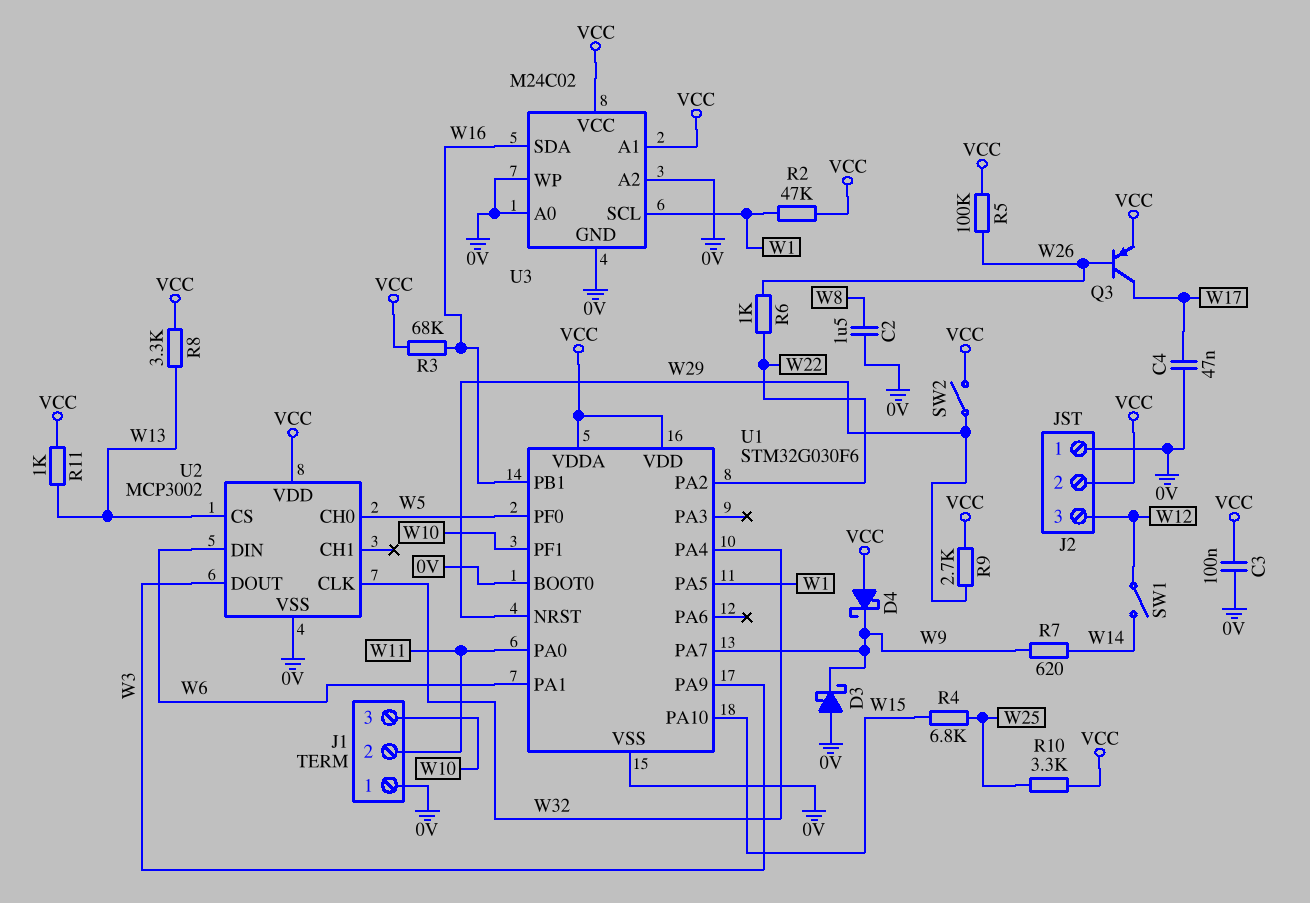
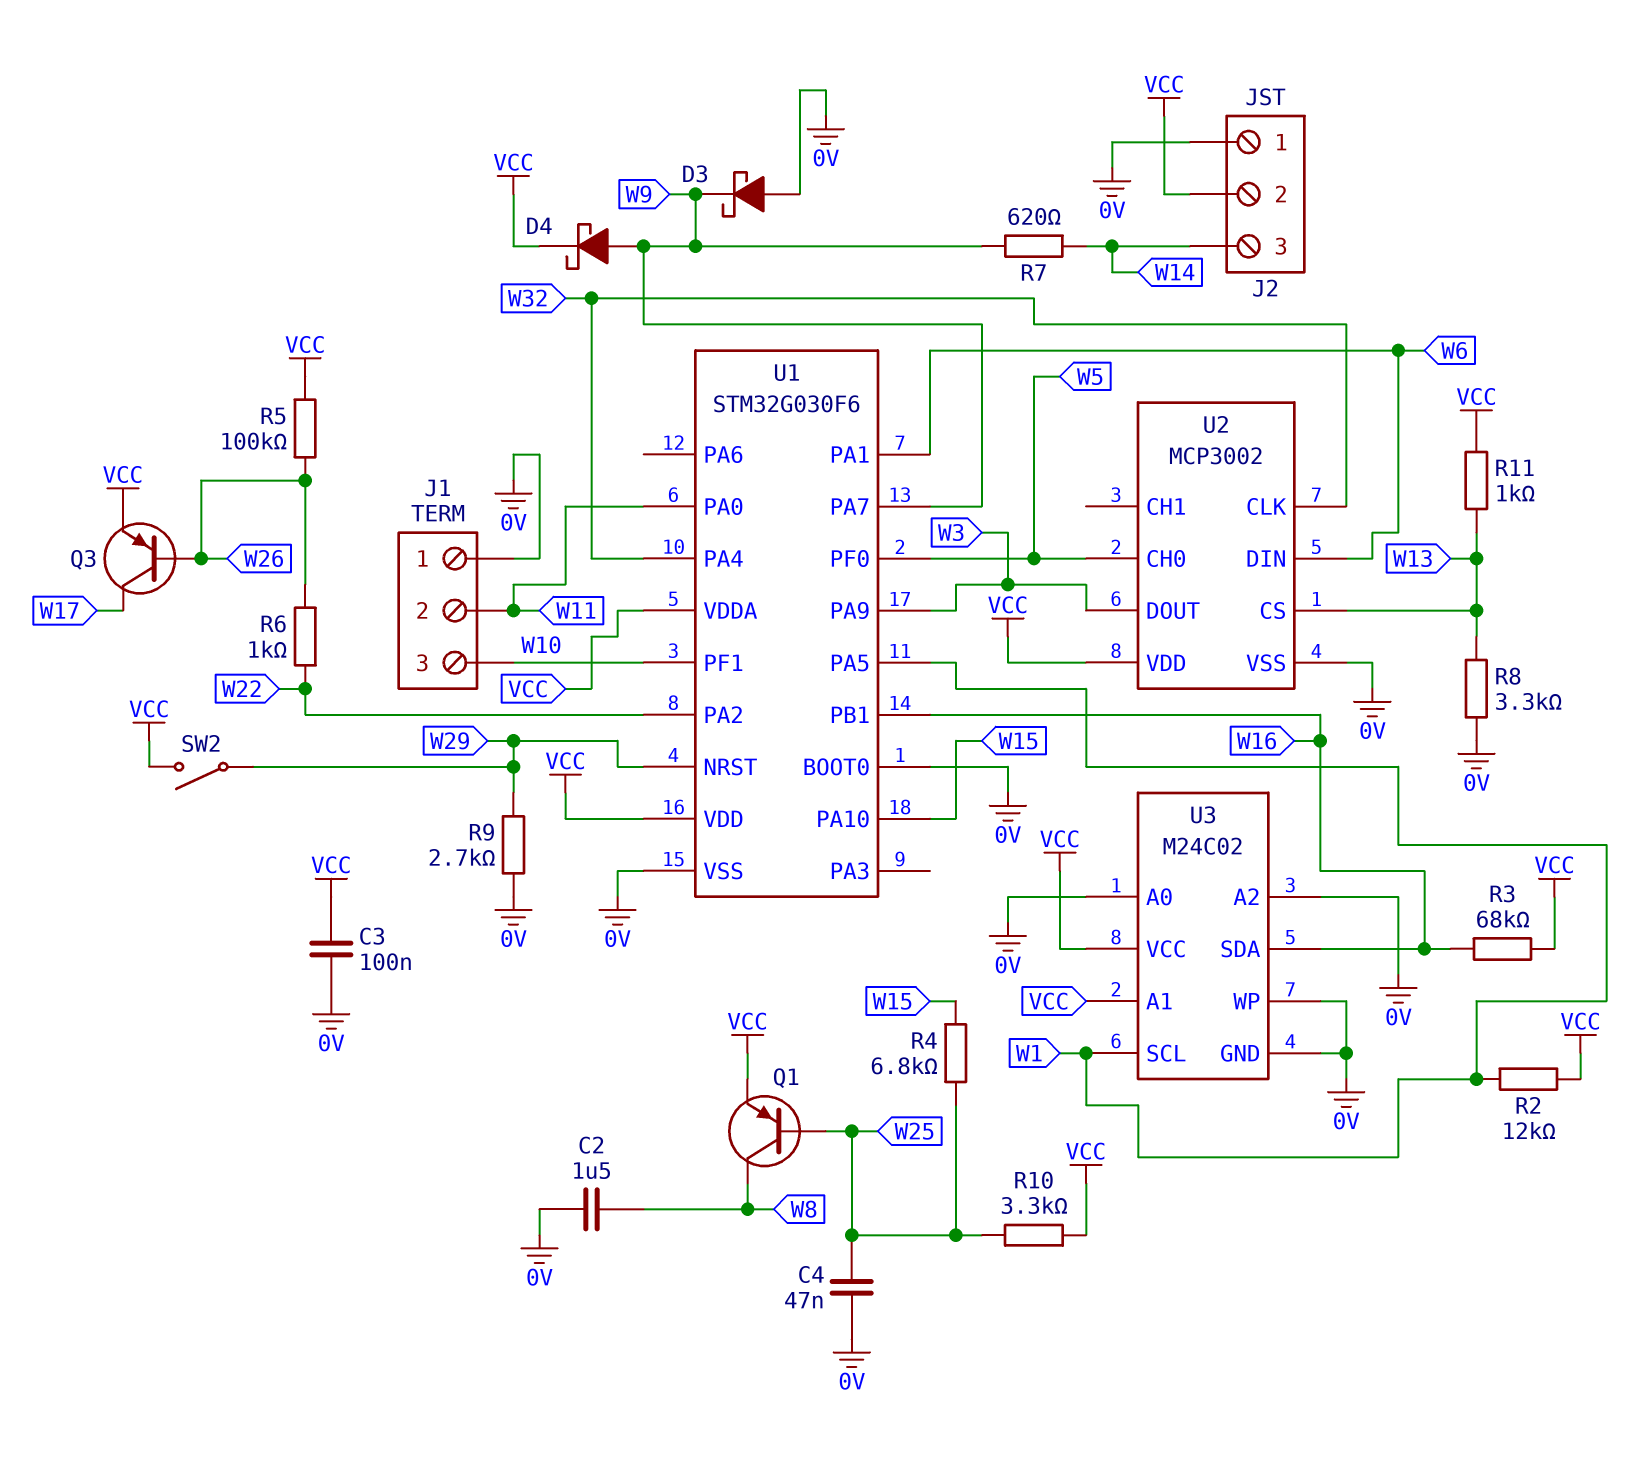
C4: 47nF (0V, W17) -> 47nF (0V, W25)
D4: schottky (A VCC, K W9) -> schottky (A W9, K VCC)
J2 pin 3: W12 -> W14
Q1: none -> PNP (B W25, C W8, E VCC)
R2: 47k (VCC, W1) -> 12k (VCC, W1)
R8: 3.3k (VCC, W13) -> 3.3k (0V, W13)
R9: 2.7k (VCC, W29) -> 2.7k (0V, W29)
SW1: switch (W12, W14) -> none

